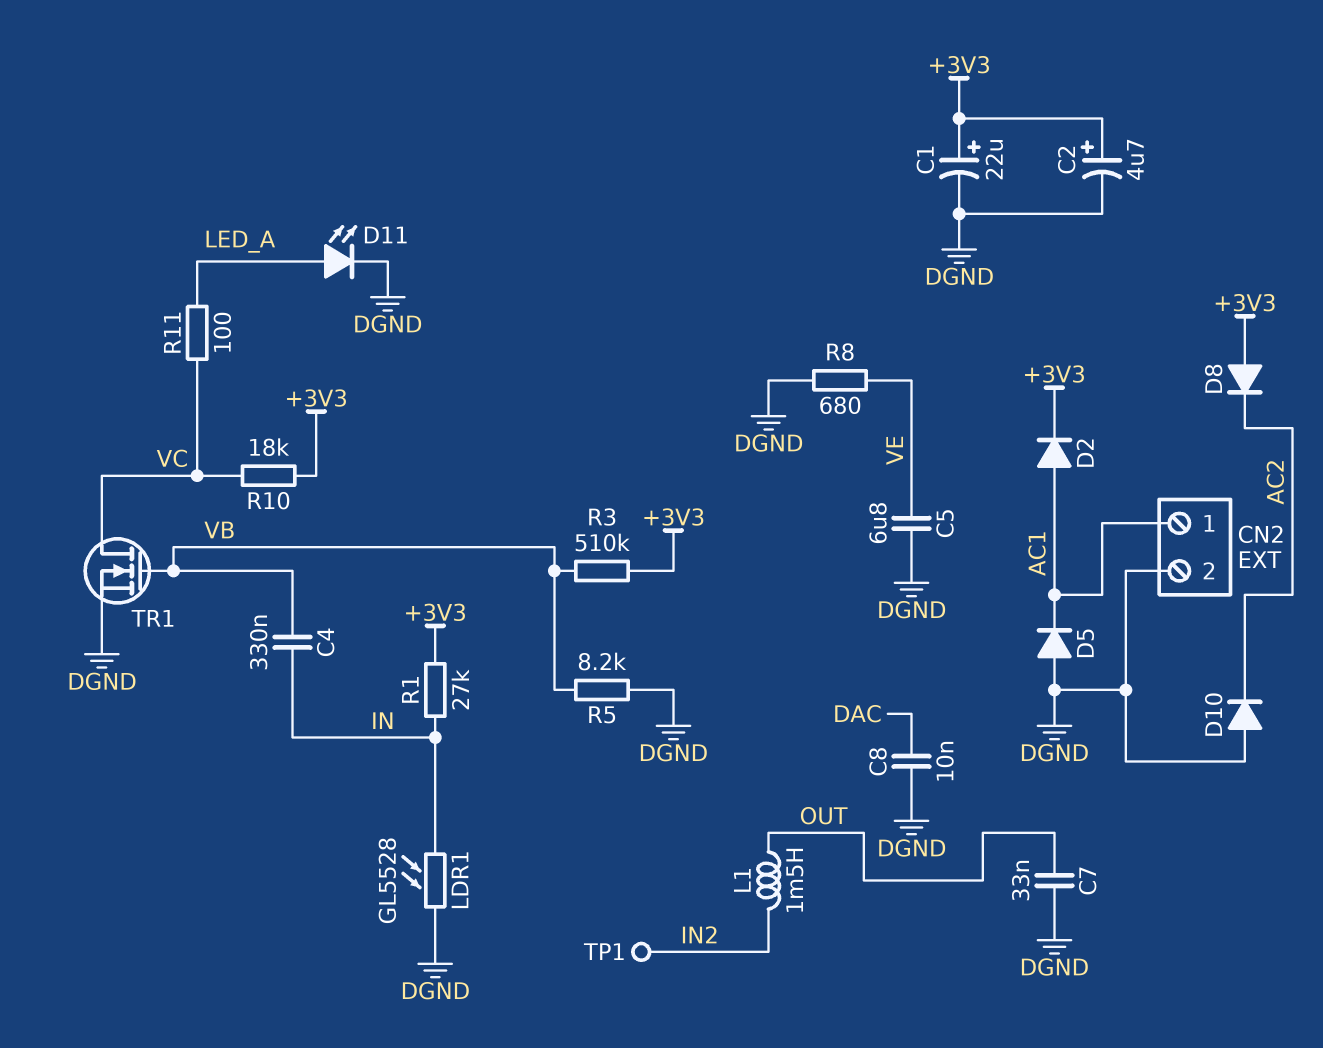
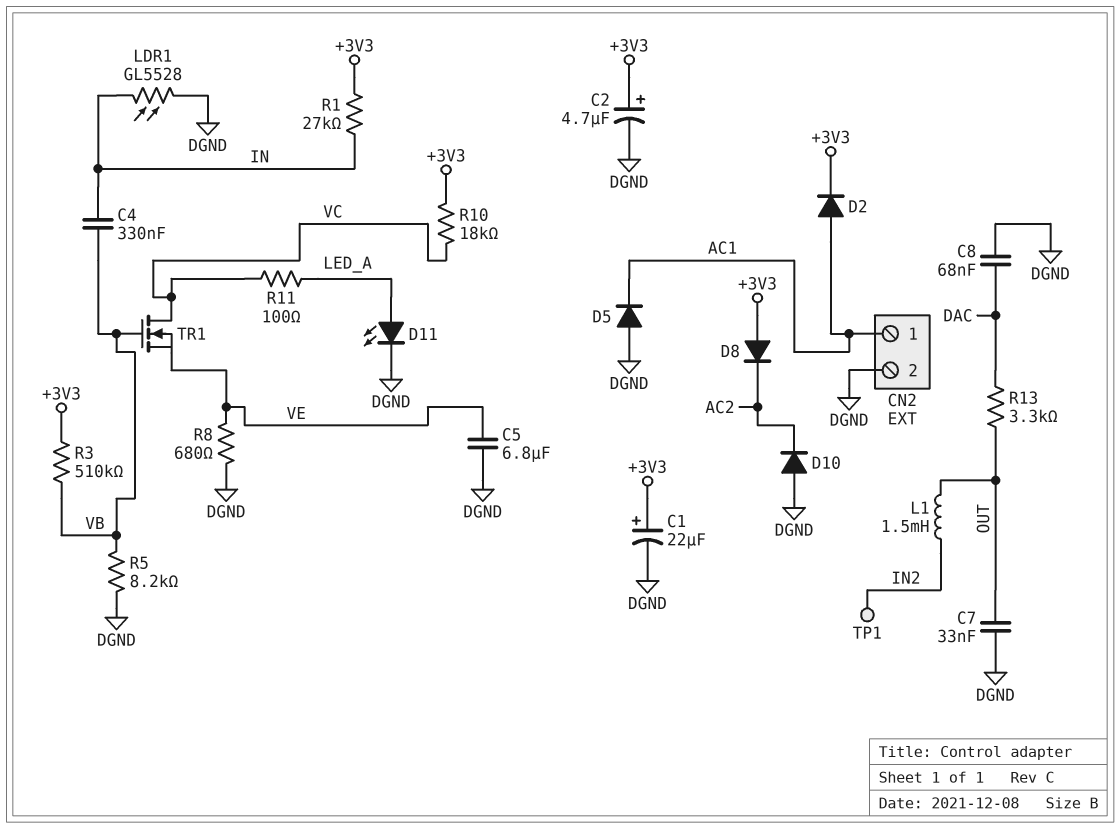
C8: 10nF (DAC, DGND) -> 68nF (DAC, DGND)
R13: none -> 3.3k (DAC, OUT)
TR1: NMOS (G VB, D VC, S DGND) -> NMOS (G VB, D VC, S VE)

